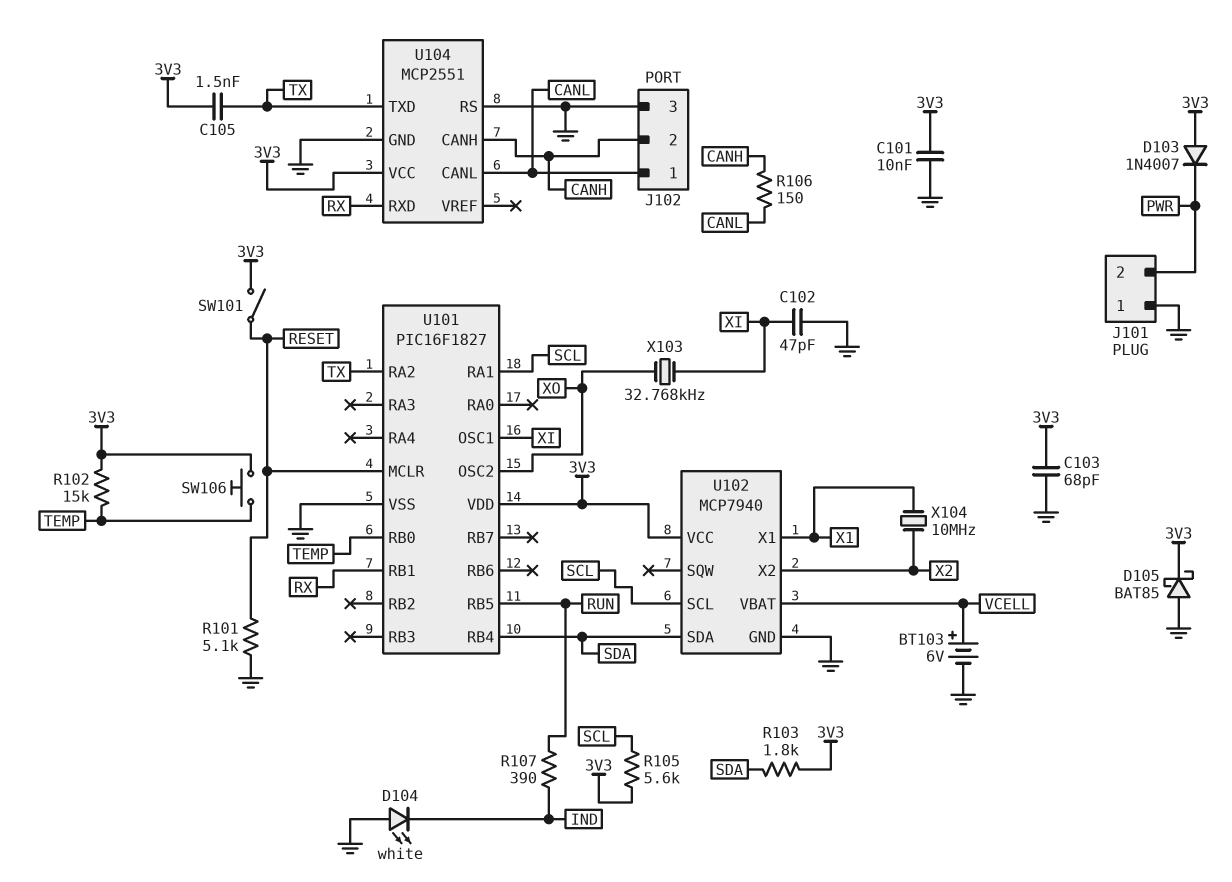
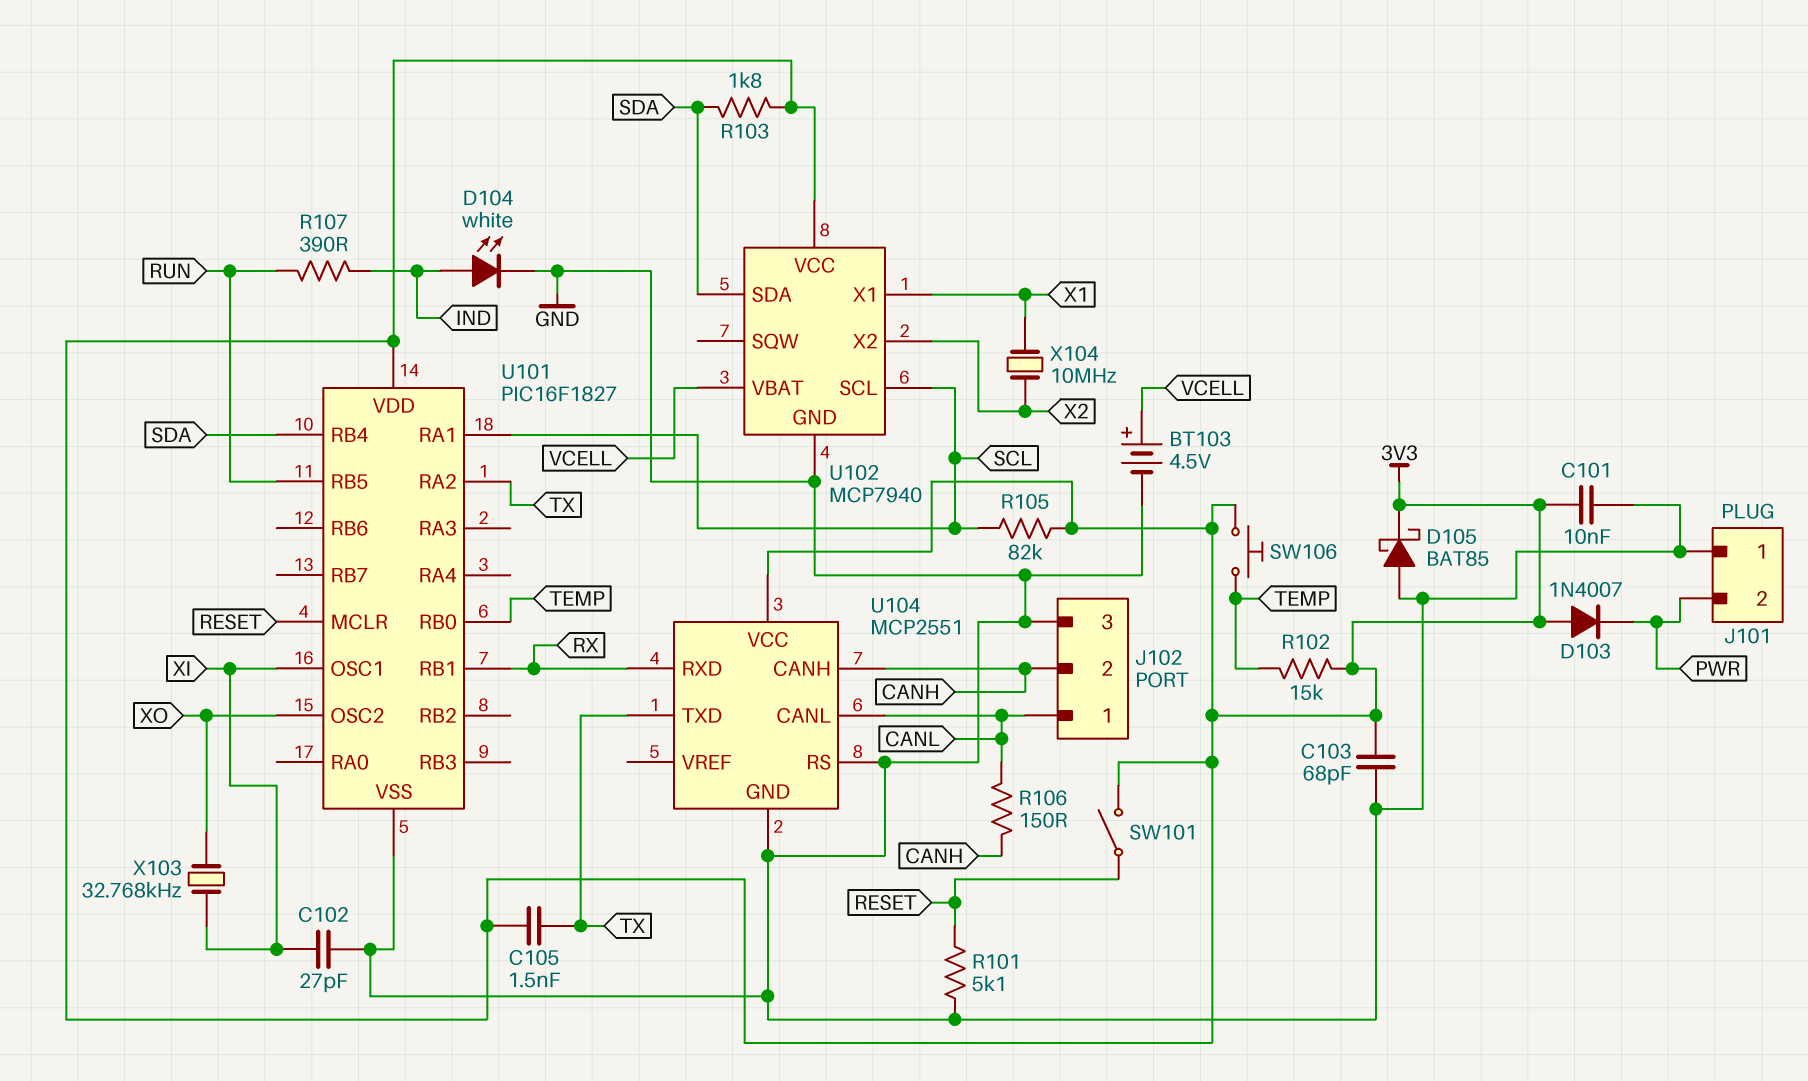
BT103: 6V (plus VCELL, minus GND) -> 4.5V (plus VCELL, minus GND)
C102: 47pF (GND, XI) -> 27pF (GND, XI)
D104: LED white (A GND, K IND) -> LED white (A IND, K GND)
R105: 5.6k (3V3, SCL) -> 82k (3V3, SCL)

